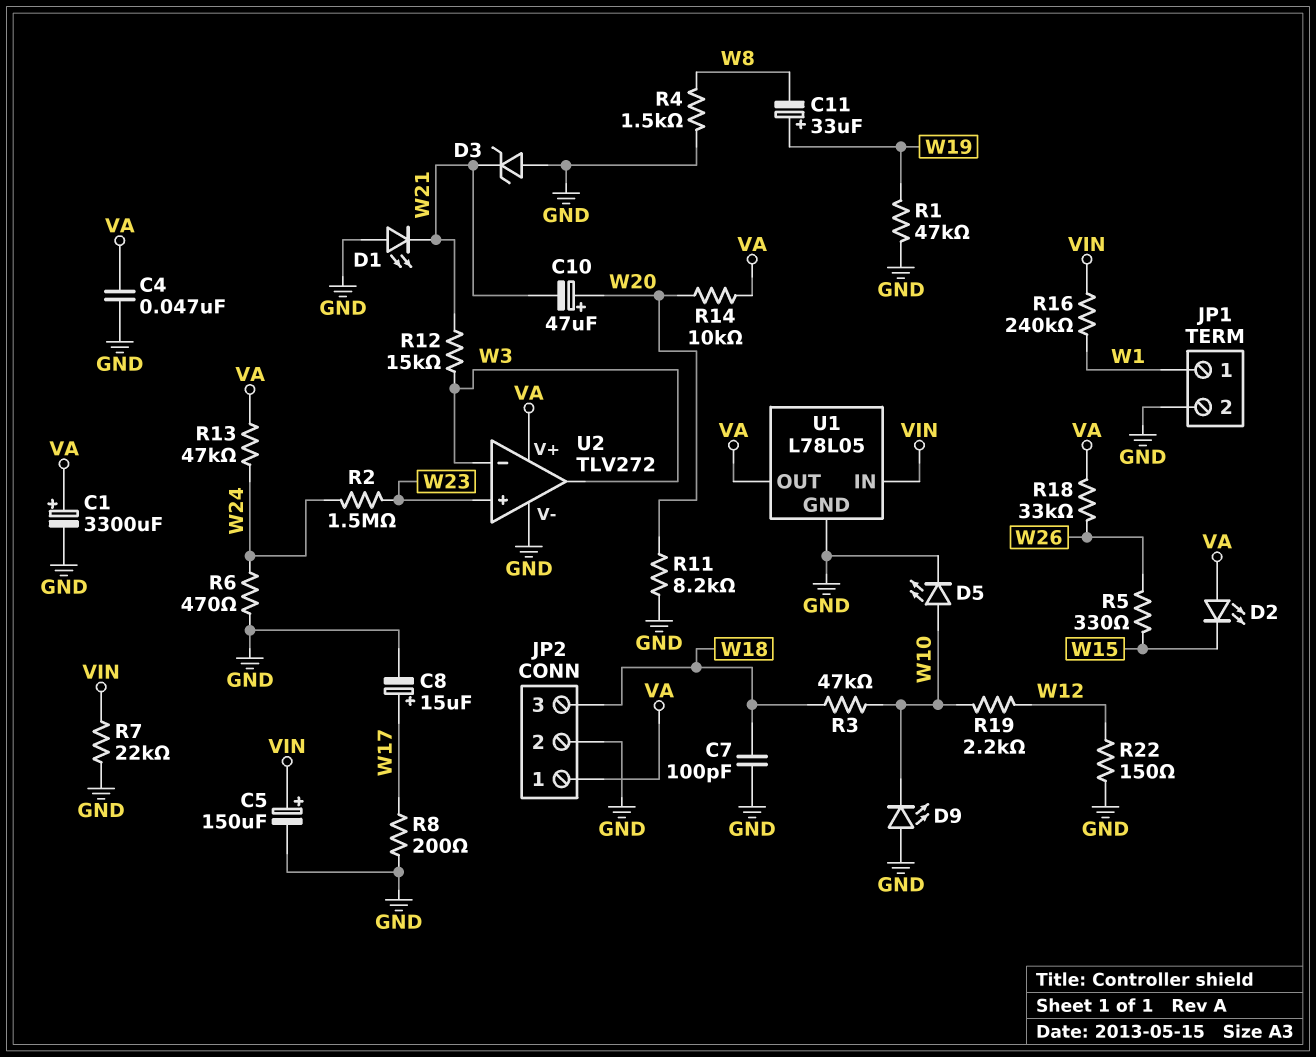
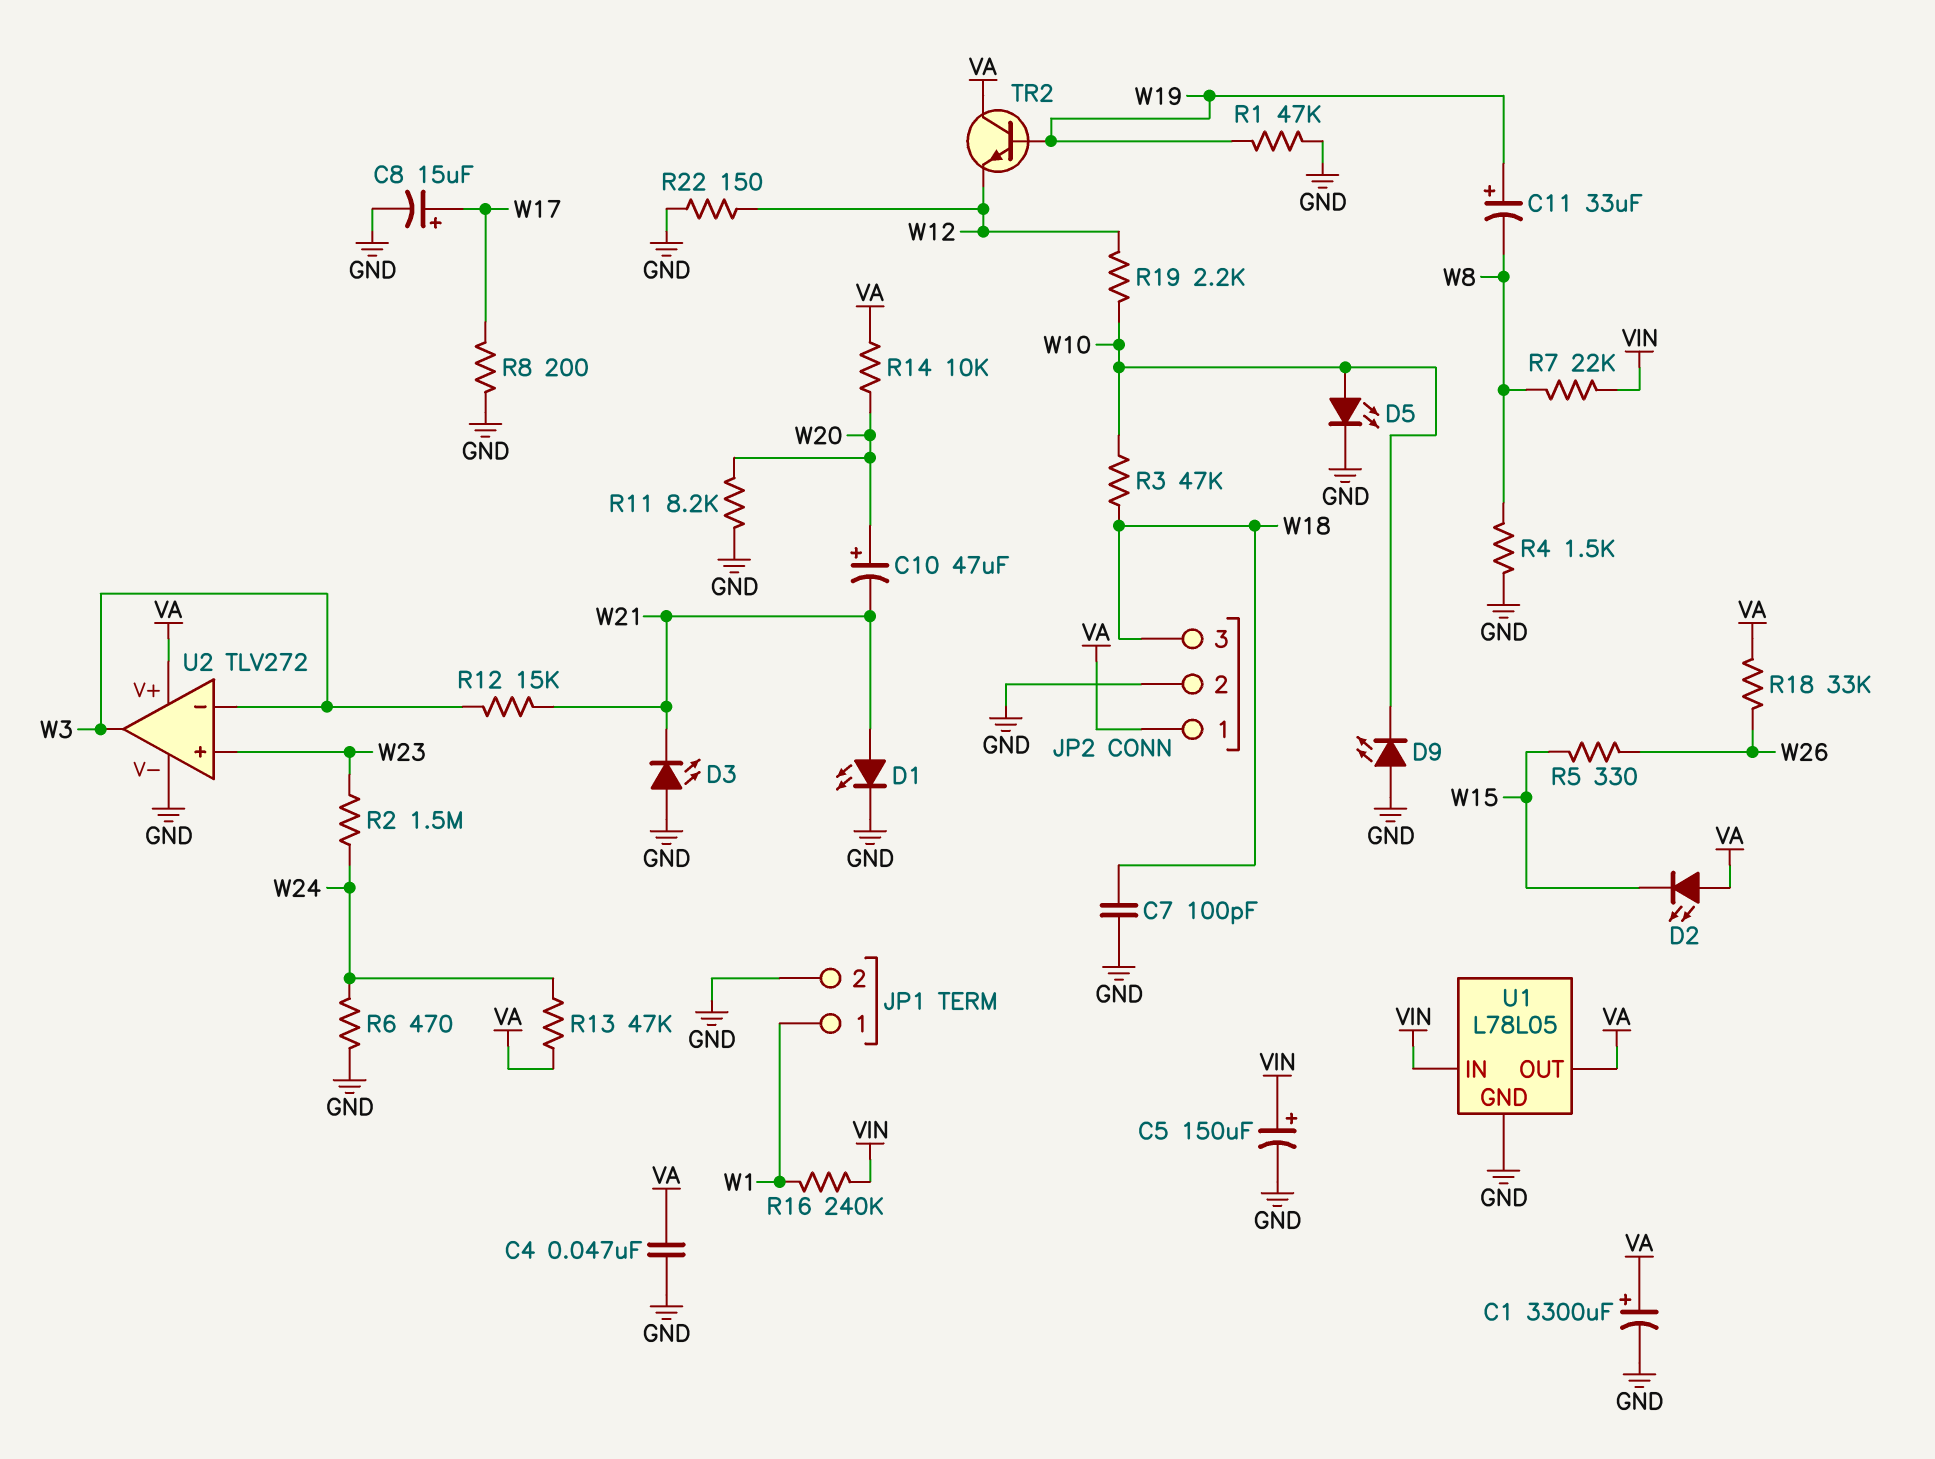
D1: LED (A GND, K W21) -> LED (A W21, K GND)
D3: zener (A GND, K W21) -> LED (A GND, K W21)
R7: 22k (GND, VIN) -> 22k (VIN, W8)
TR2: none -> NPN (B W19, C VA, E W12)

